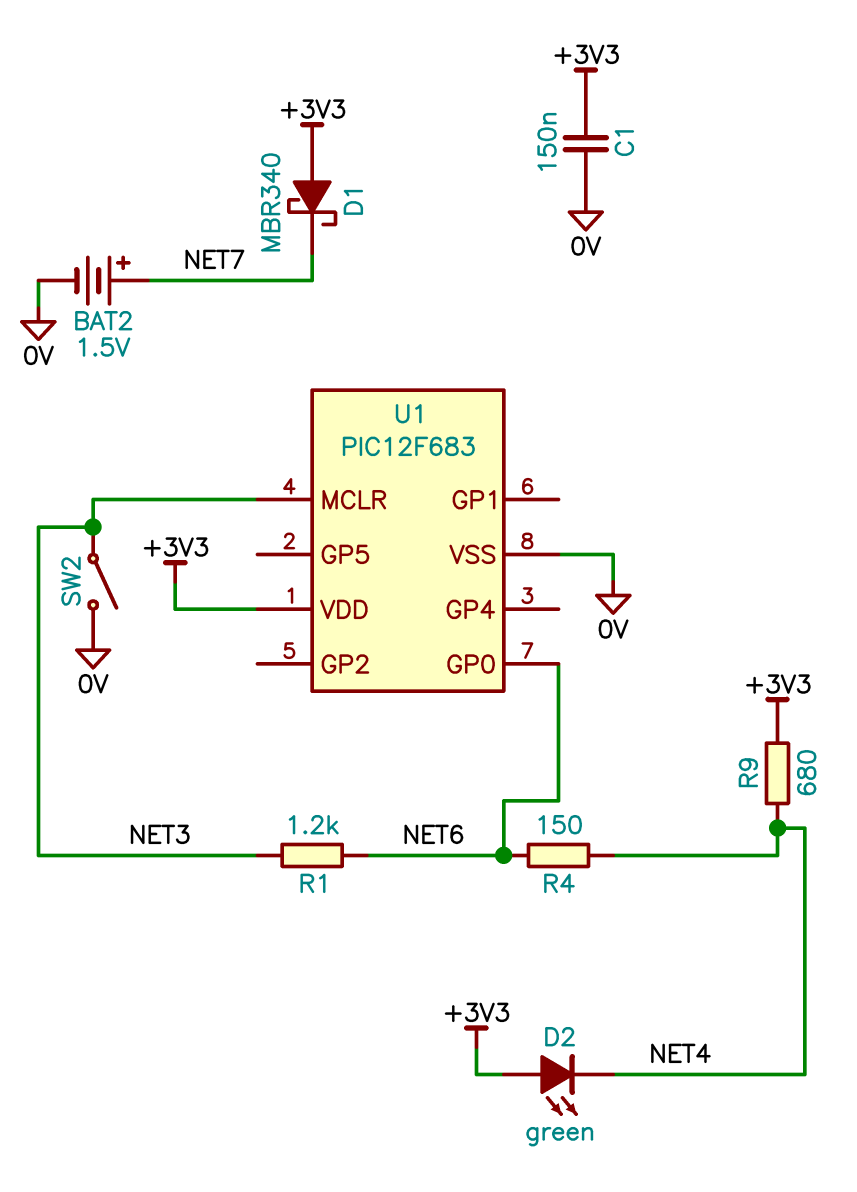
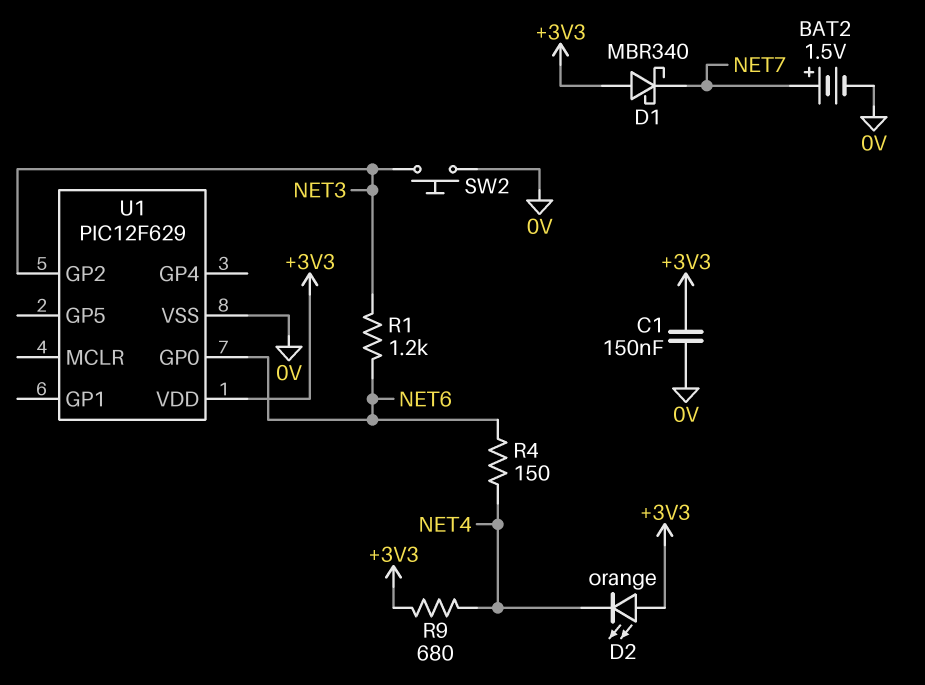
D2: LED green (A +3V3, K NET4) -> LED orange (A +3V3, K NET4)
SW2: switch (0V, NET3) -> button (0V, NET3)
U1: PIC12F683 -> PIC12F629
U1 pin GP2: none -> NET3
U1 pin MCLR: NET3 -> none

